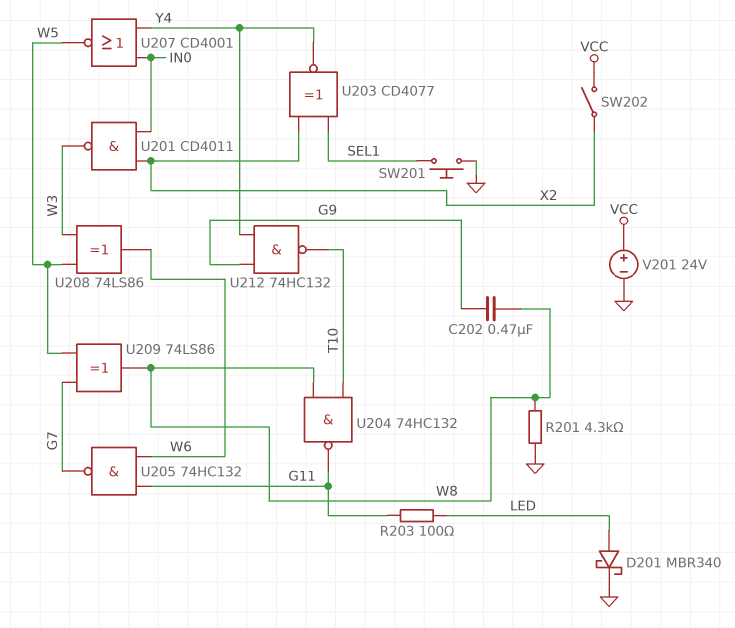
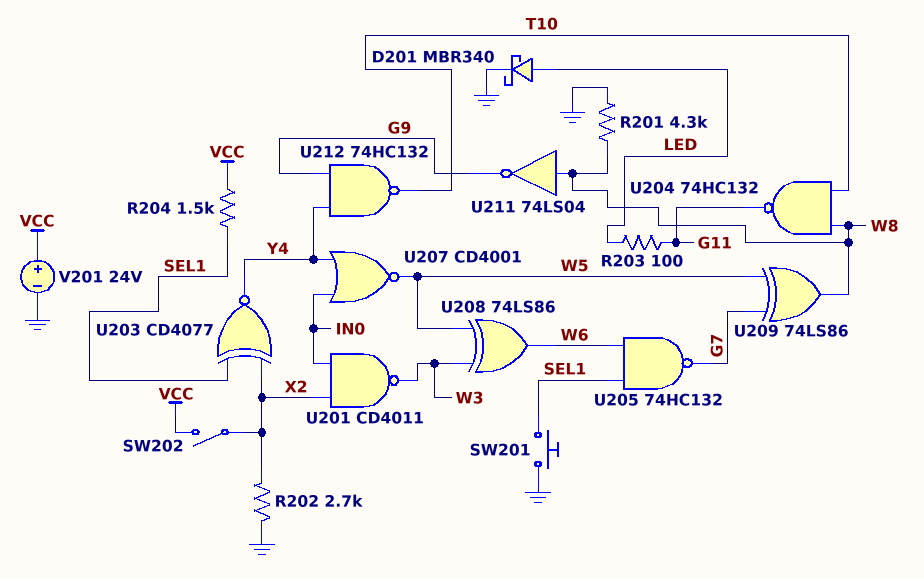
C202: 470nF (G9, W8) -> none
R202: none -> 2.7k (GND, X2)
R204: none -> 1.5k (SEL1, VCC)
U205: NAND 74HC132 (in G11, in W6, out G7) -> NAND 74HC132 (in SEL1, in W6, out G7)
U211: none -> NOT 74LS04 (in W8, out G9)

